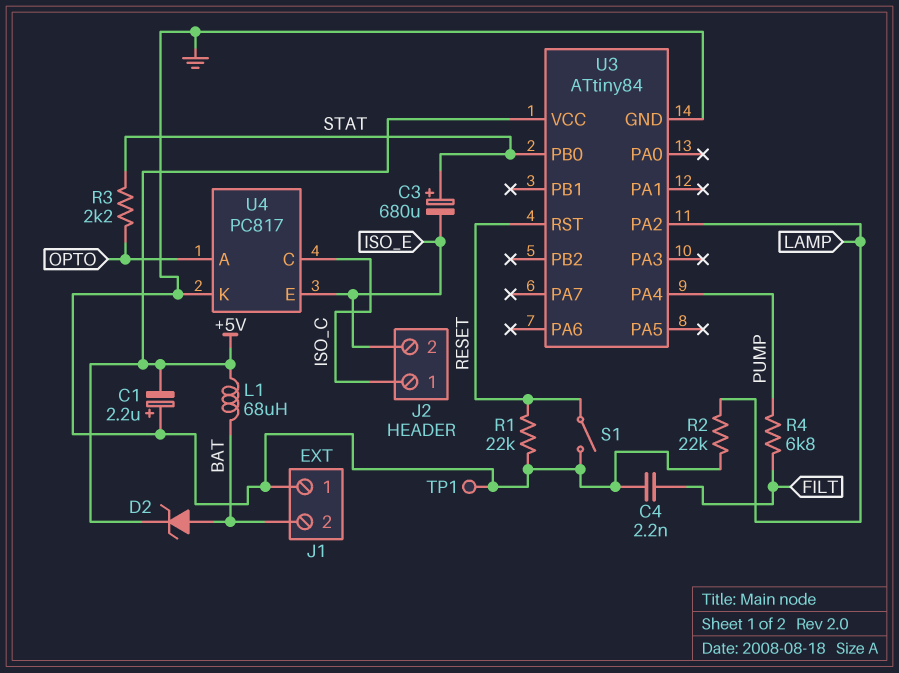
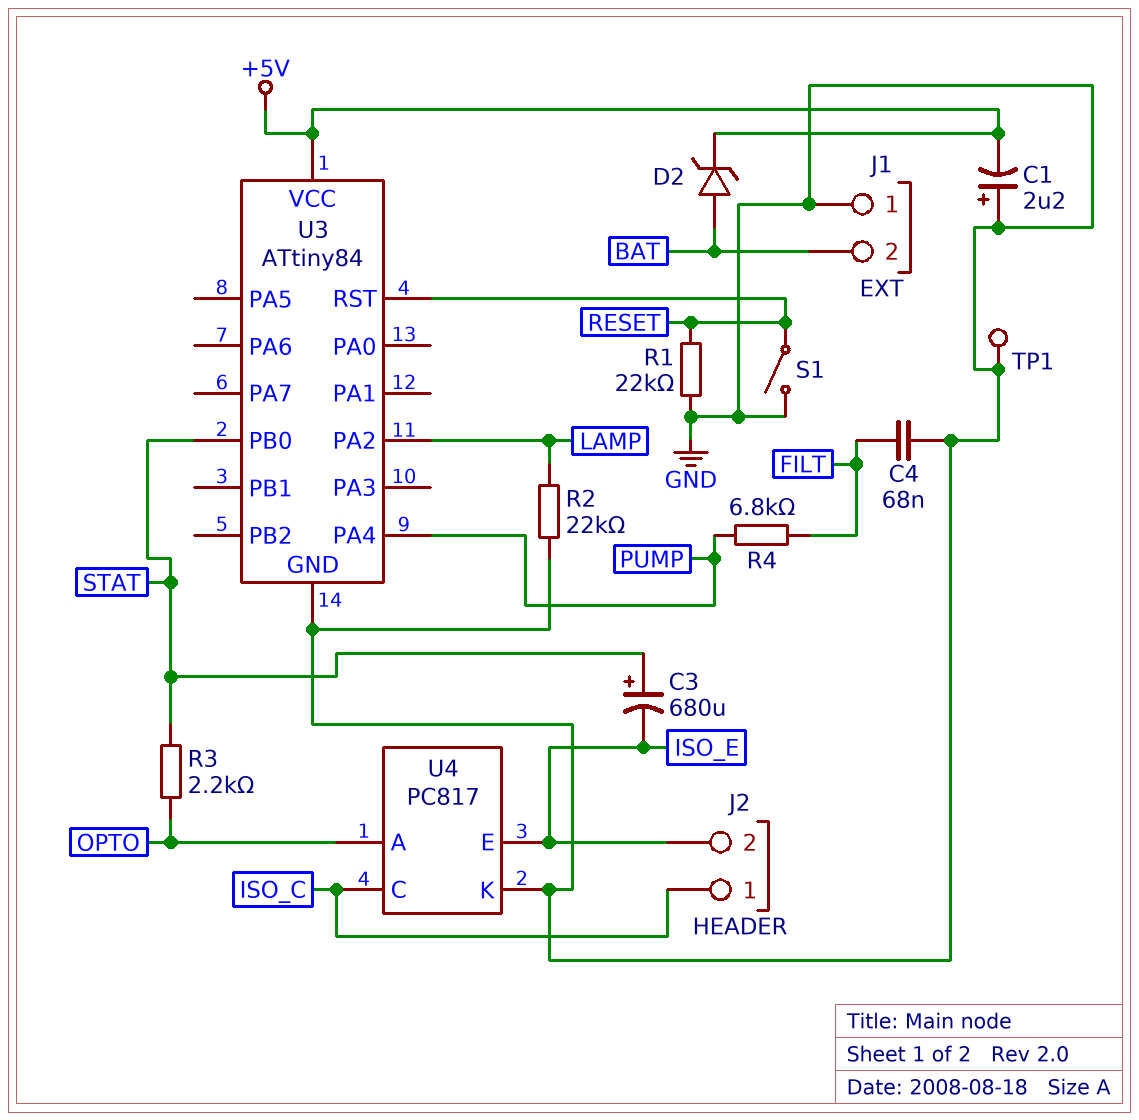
C4: 2.2nF (FILT, GND) -> 68nF (FILT, GND)
L1: 68uH (+5V, BAT) -> none

